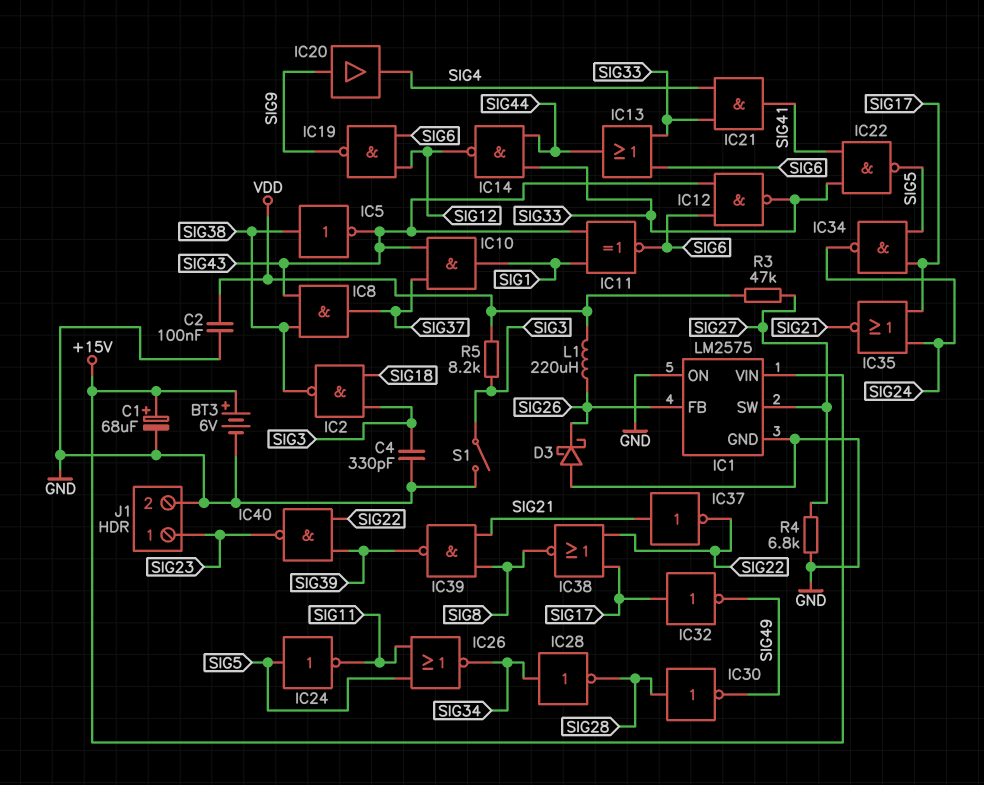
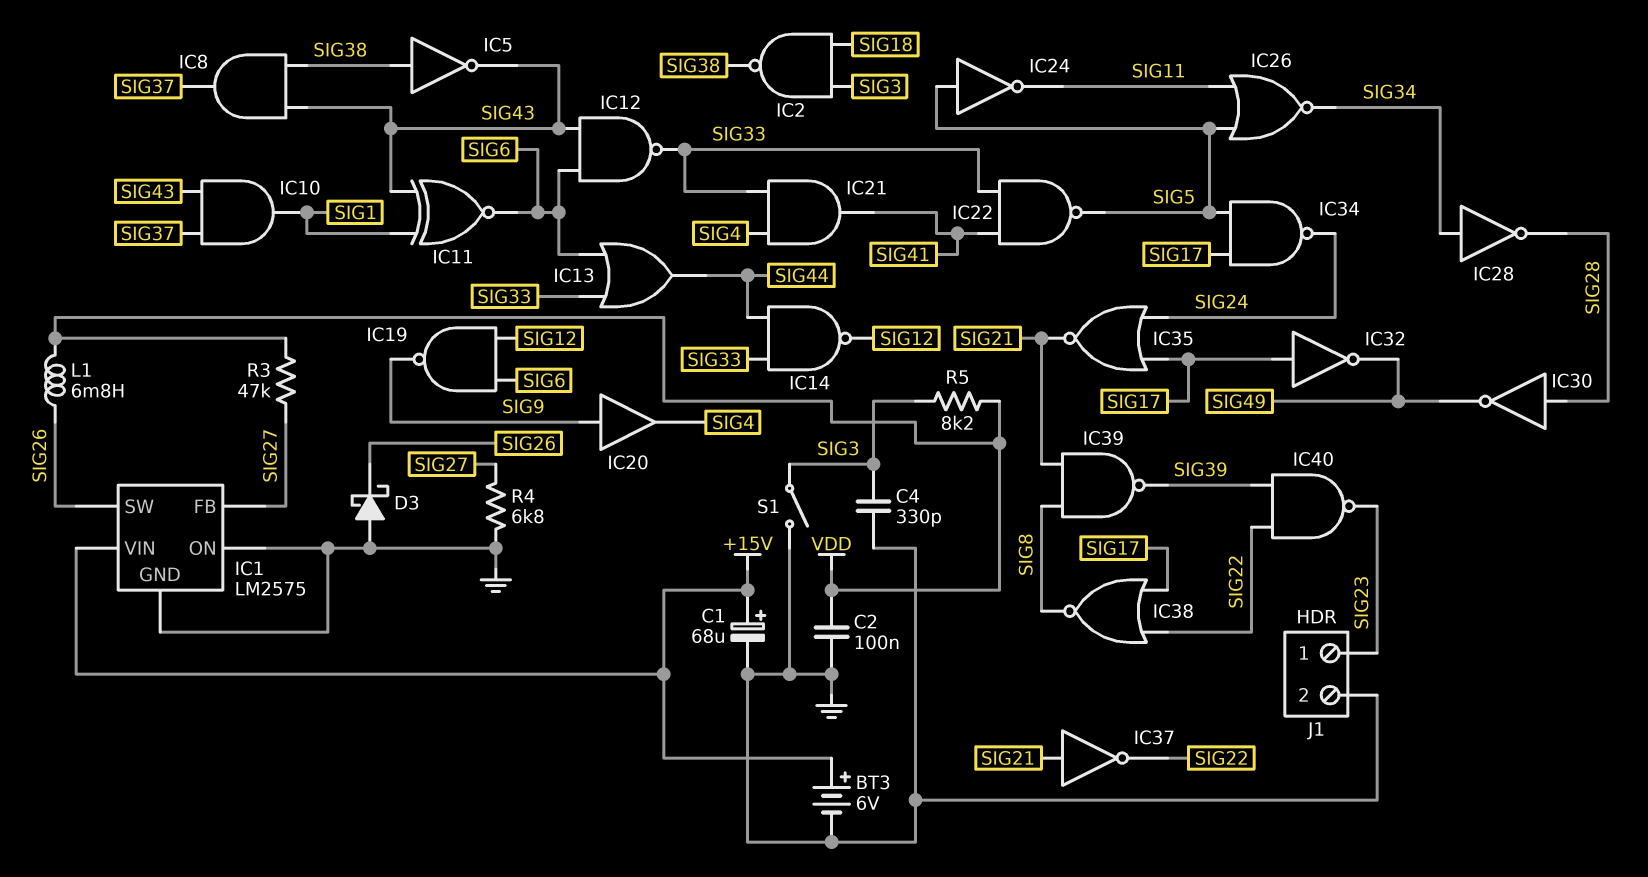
IC1 pin FB: SIG26 -> SIG27
IC1 pin SW: SIG27 -> SIG26
L1: 220uH (SIG26, VDD) -> 6.8mH (SIG26, VDD)

